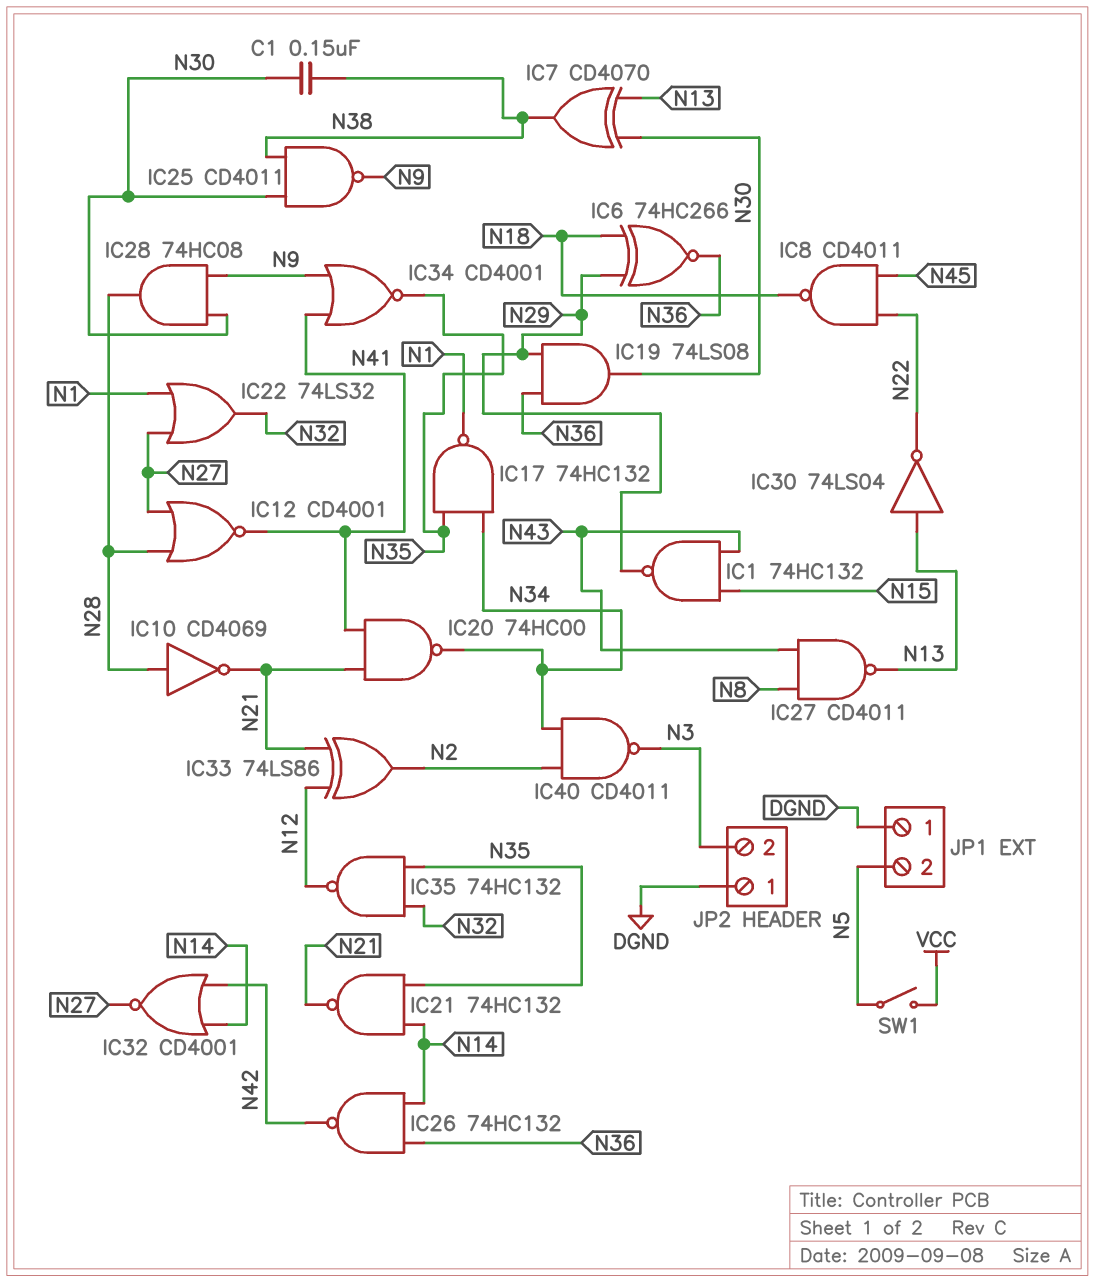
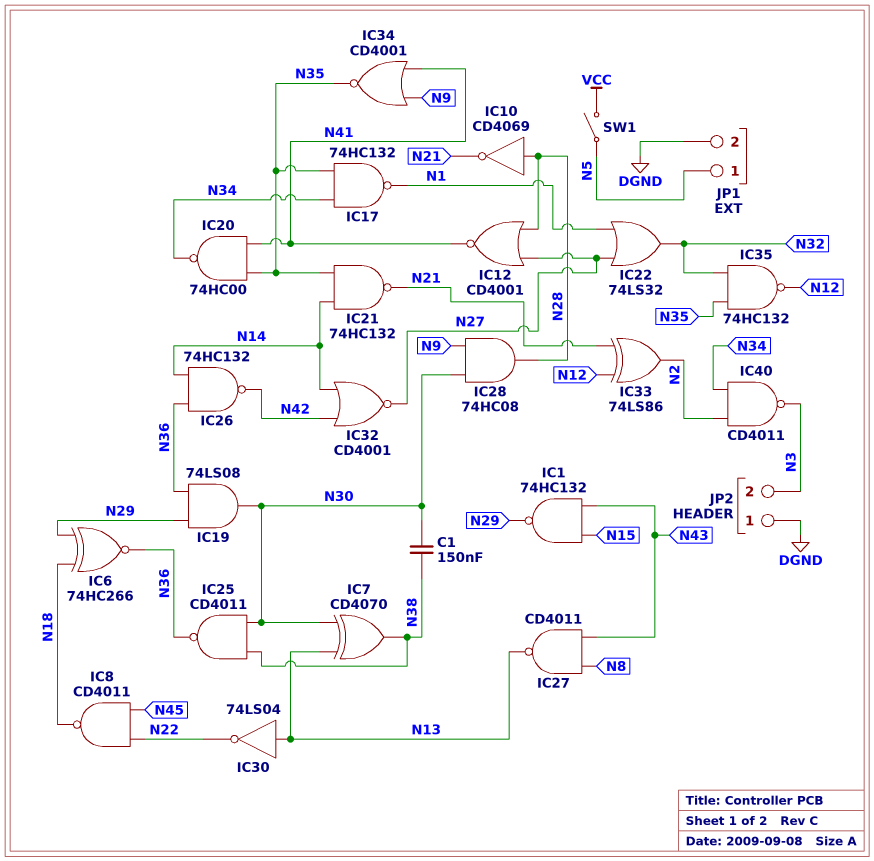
IC20: NAND 74HC00 (in N21, in N41, out N34) -> NAND 74HC00 (in N35, in N41, out N34)
IC25: NAND CD4011 (in N30, in N38, out N9) -> NAND CD4011 (in N30, in N38, out N36)
JP1 pin 1: DGND -> N5
JP1 pin 2: N5 -> DGND

